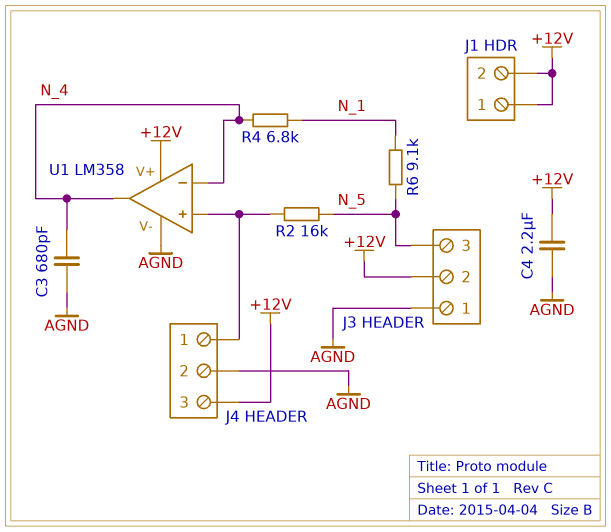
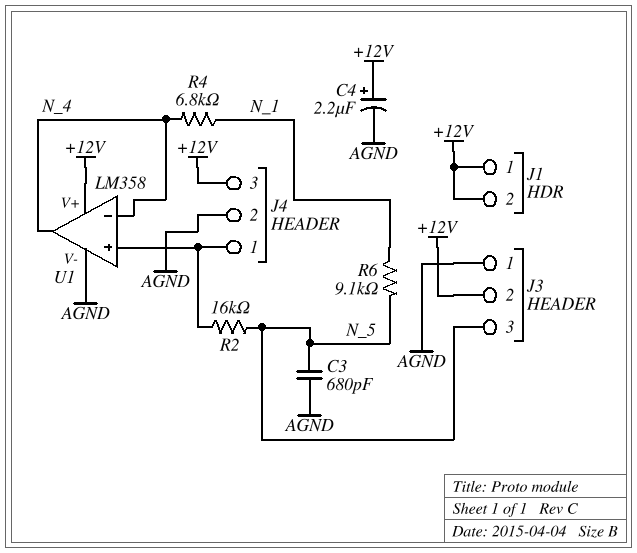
C3: 680pF (AGND, N_4) -> 680pF (AGND, N_5)
C4: 2.2uF (+12V, AGND) -> 2.2uF (plus +12V, minus AGND)

